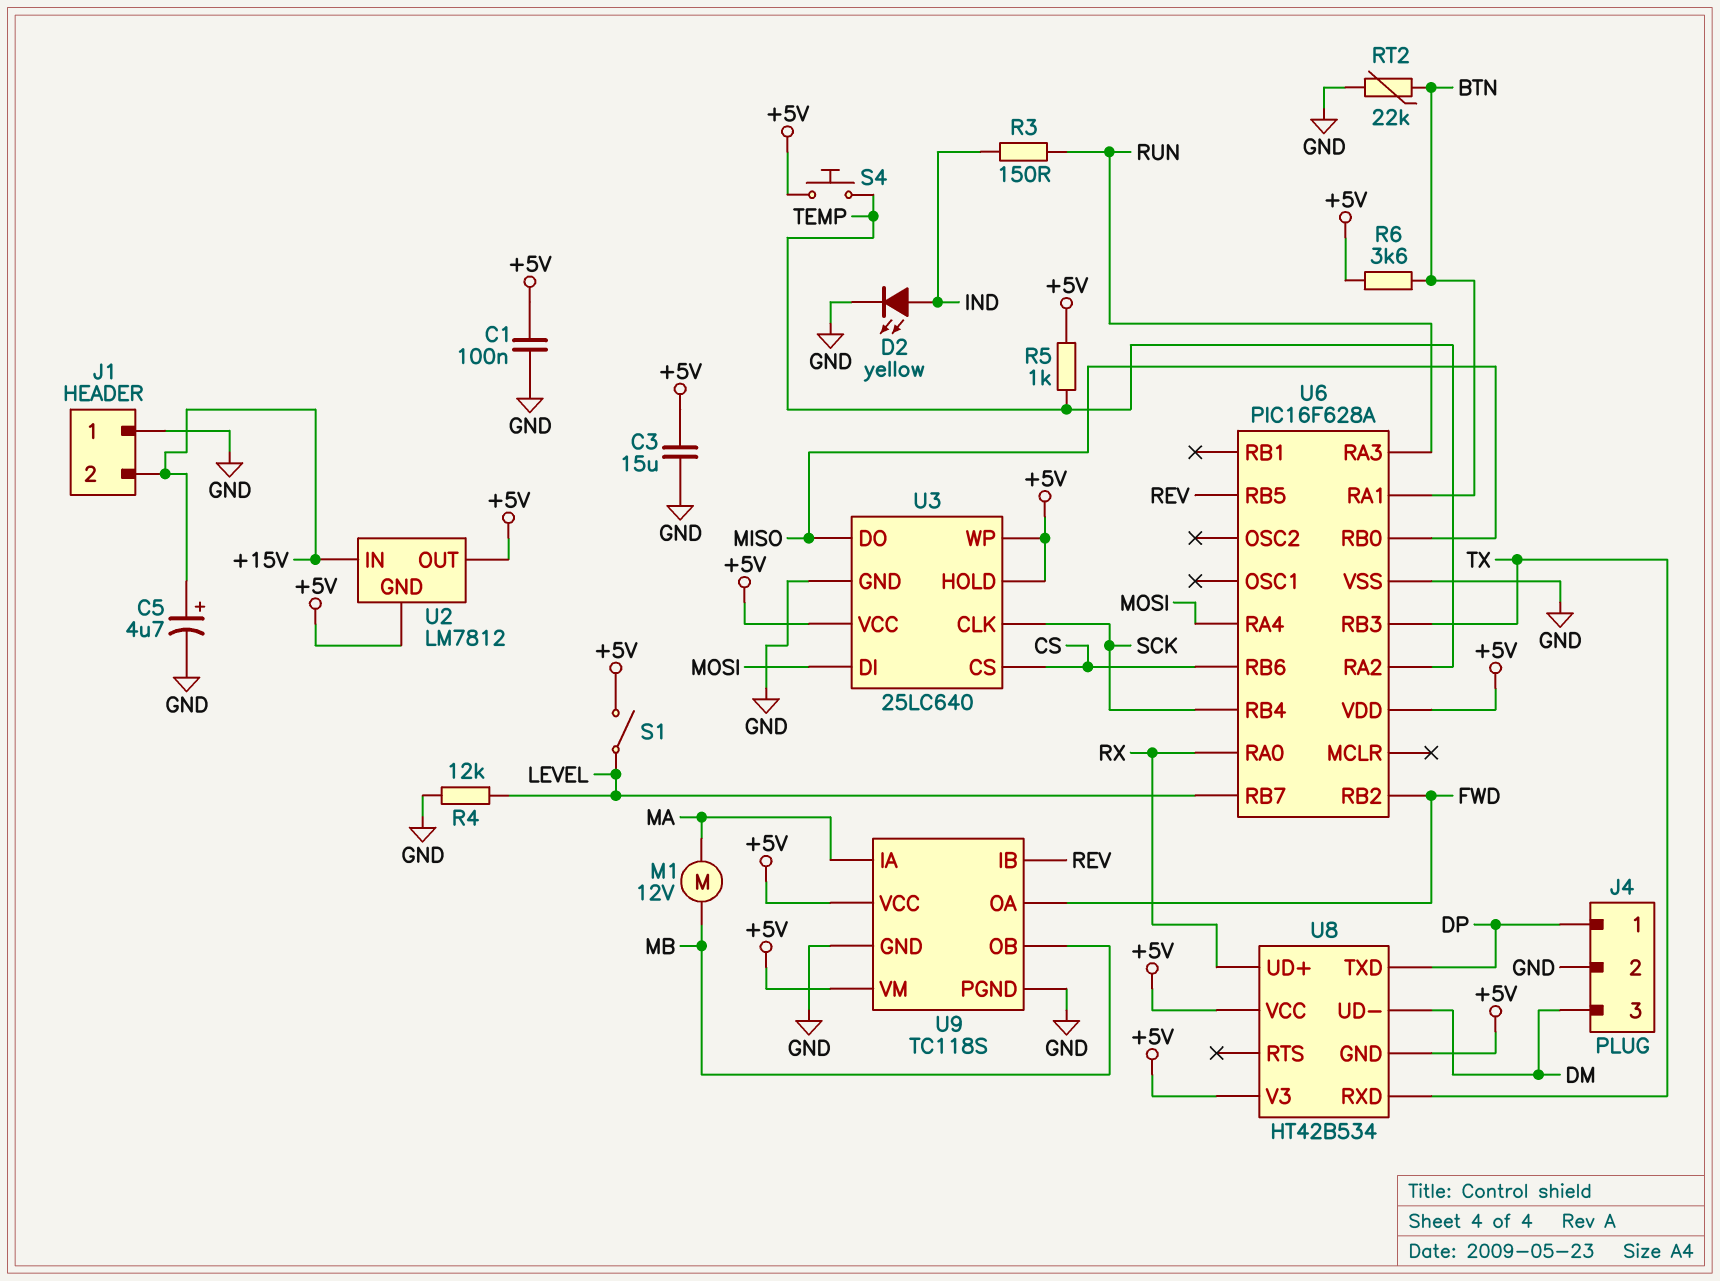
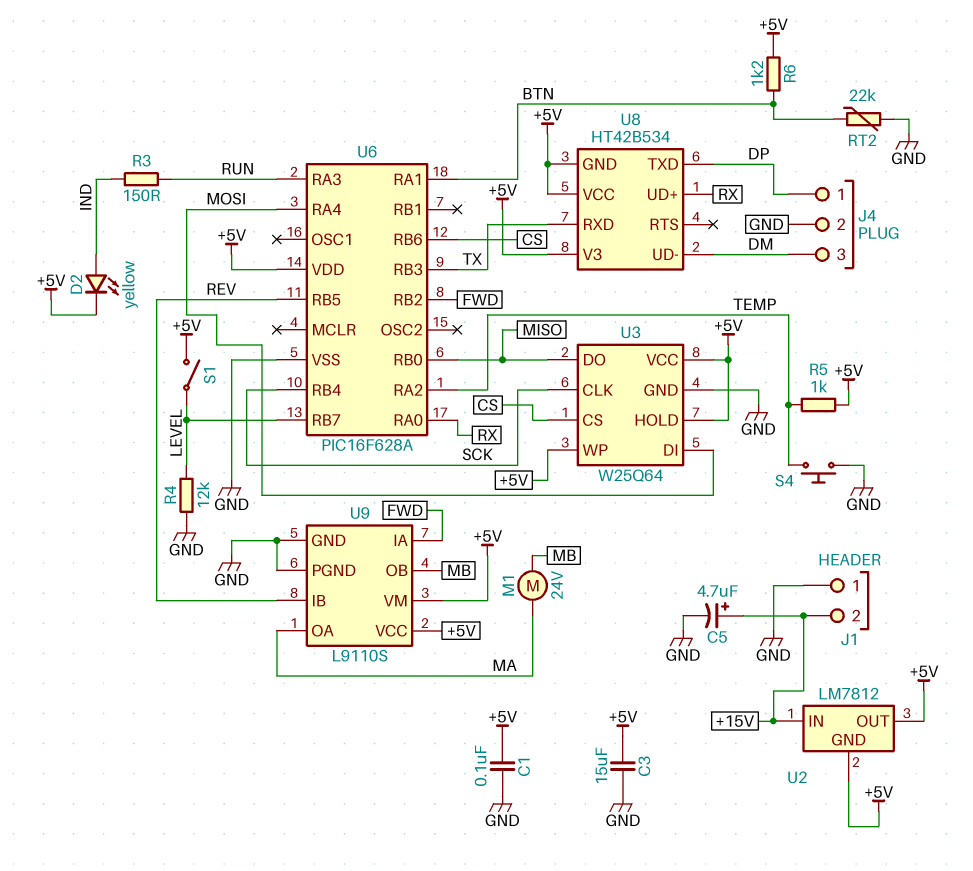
D2: LED yellow (A IND, K GND) -> LED yellow (A IND, K +5V)
M1: motor 12V (MA, MB) -> motor 24V (MA, MB)
R6: 3.6k (+5V, BTN) -> 1.2k (+5V, BTN)
S4: button (+5V, TEMP) -> button (GND, TEMP)
U3: 25LC640 -> W25Q64
U9: TC118S -> L9110S
U9 pin IA: MA -> FWD
U9 pin OA: FWD -> MA

